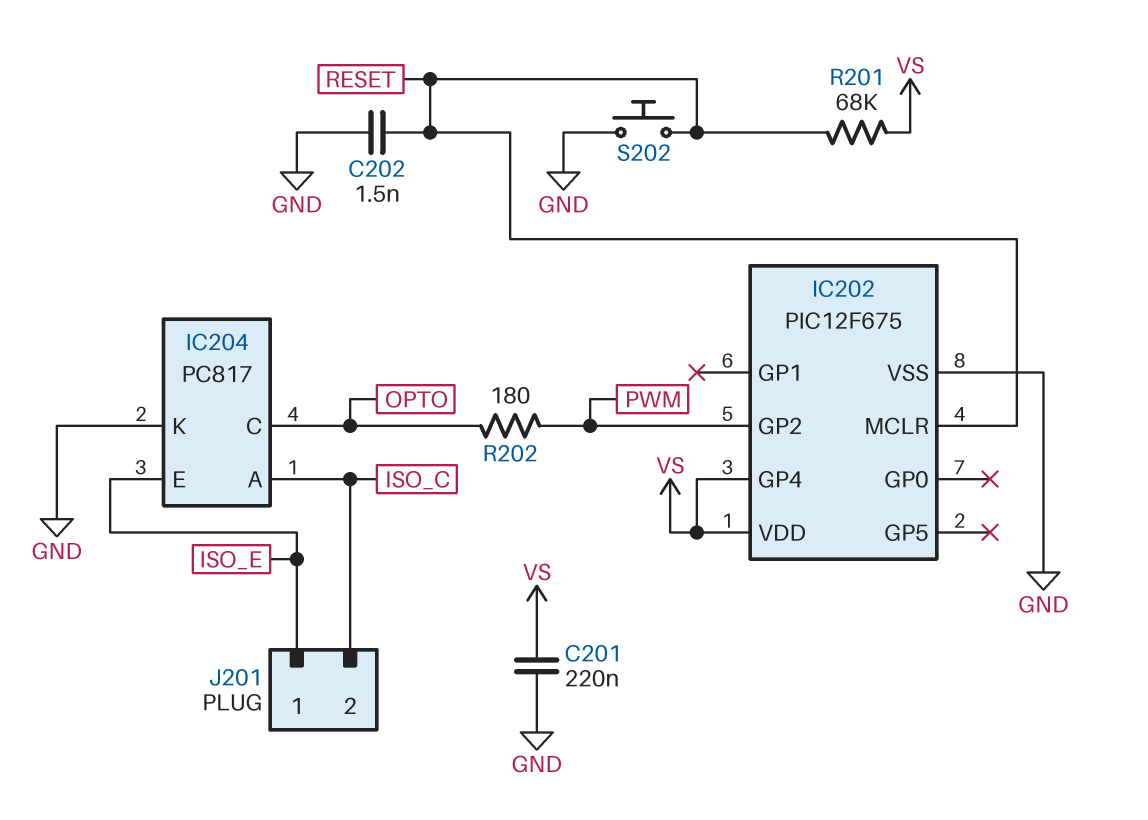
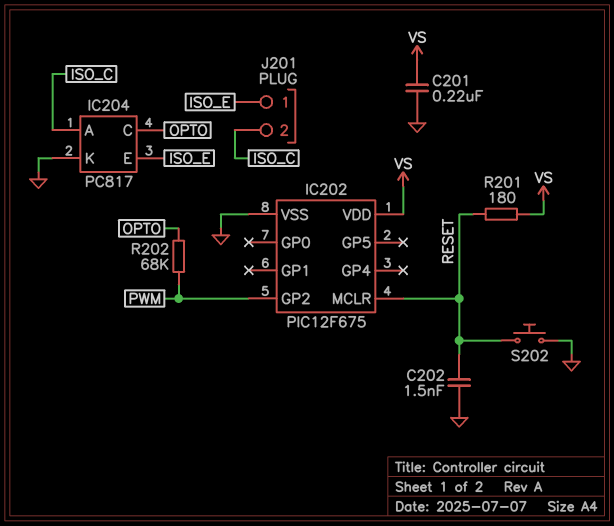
IC202 pin GP4: VS -> none
R201: 68k (RESET, VS) -> 180 (RESET, VS)
R202: 180 (OPTO, PWM) -> 68k (OPTO, PWM)

